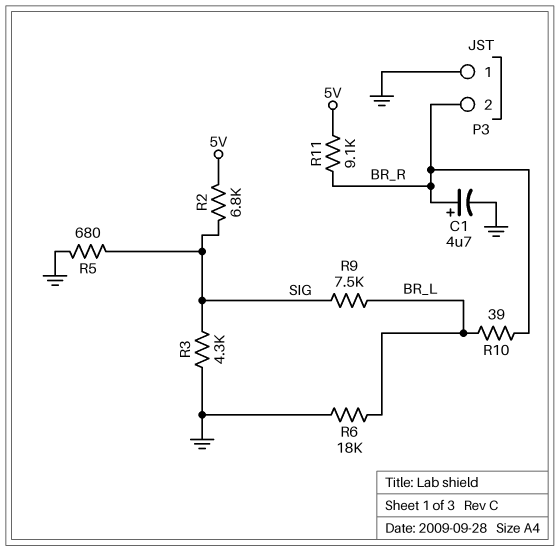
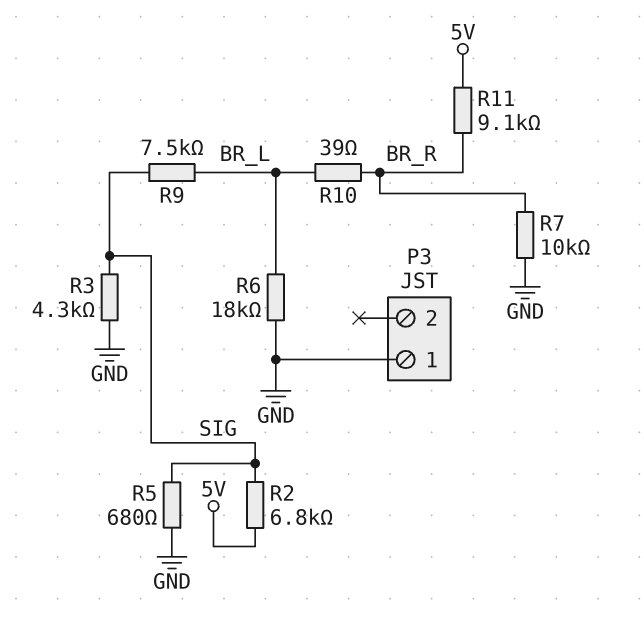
C1: 4.7uF (plus BR_R, minus GND) -> none
P3 pin 2: BR_R -> none
R7: none -> 10k (BR_R, GND)

